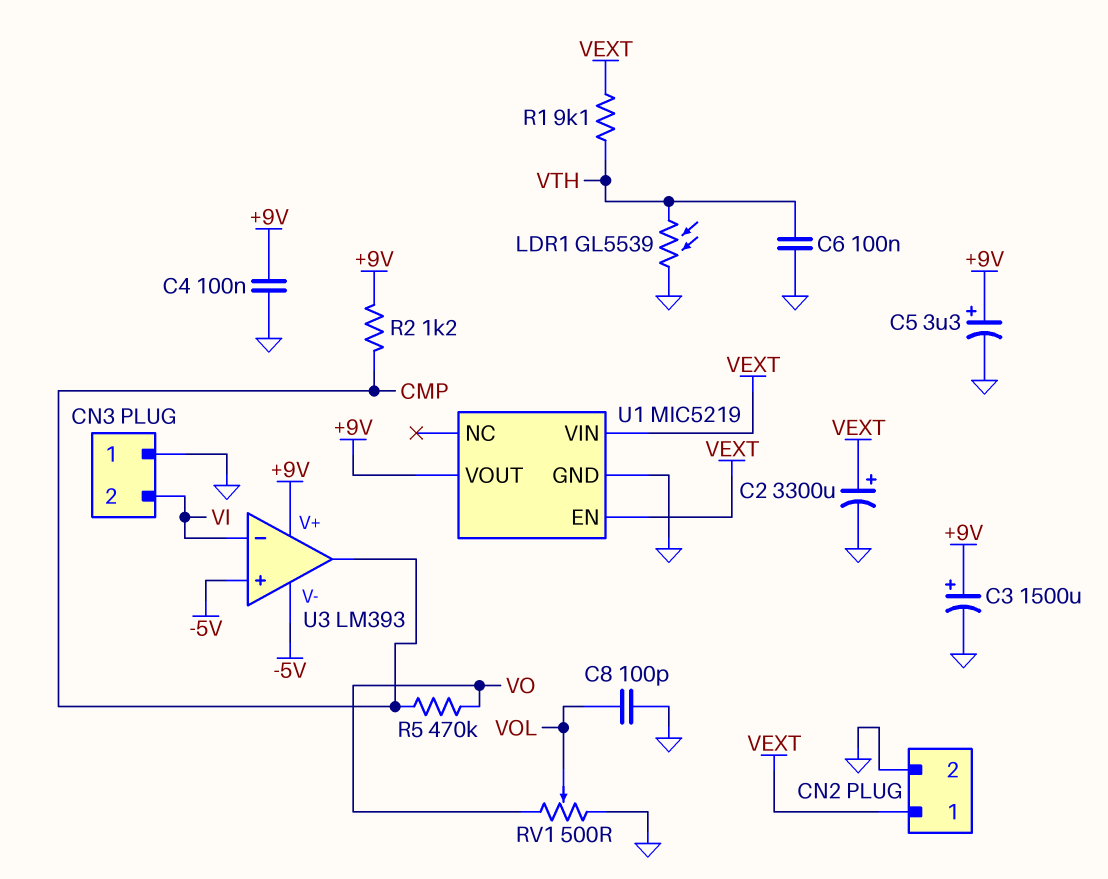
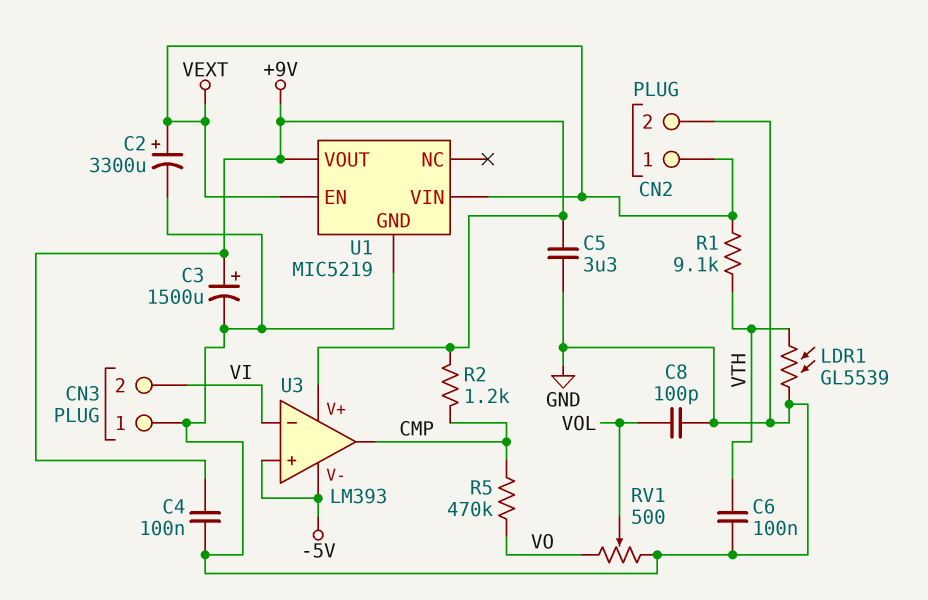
C5: 3.3uF (plus +9V, minus GND) -> 3.3uF (+9V, GND)

